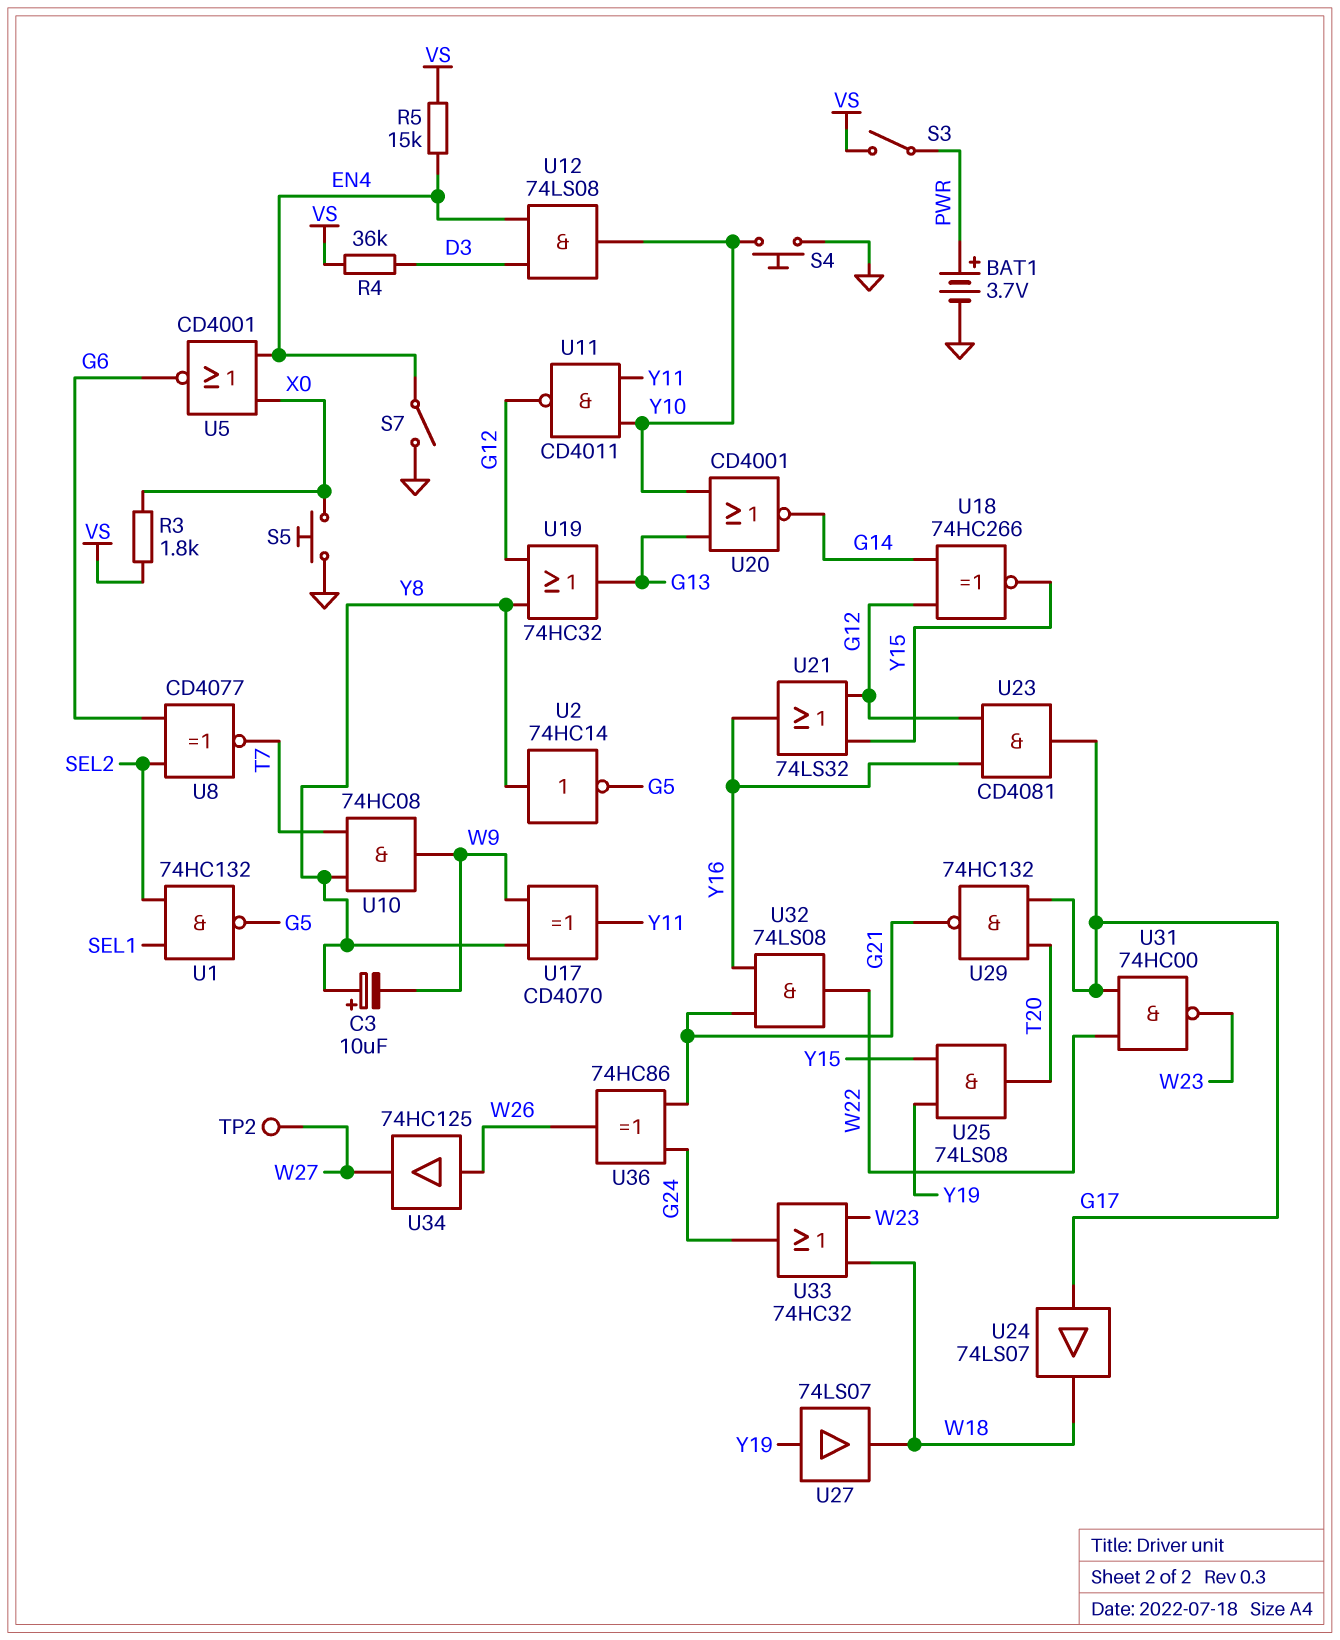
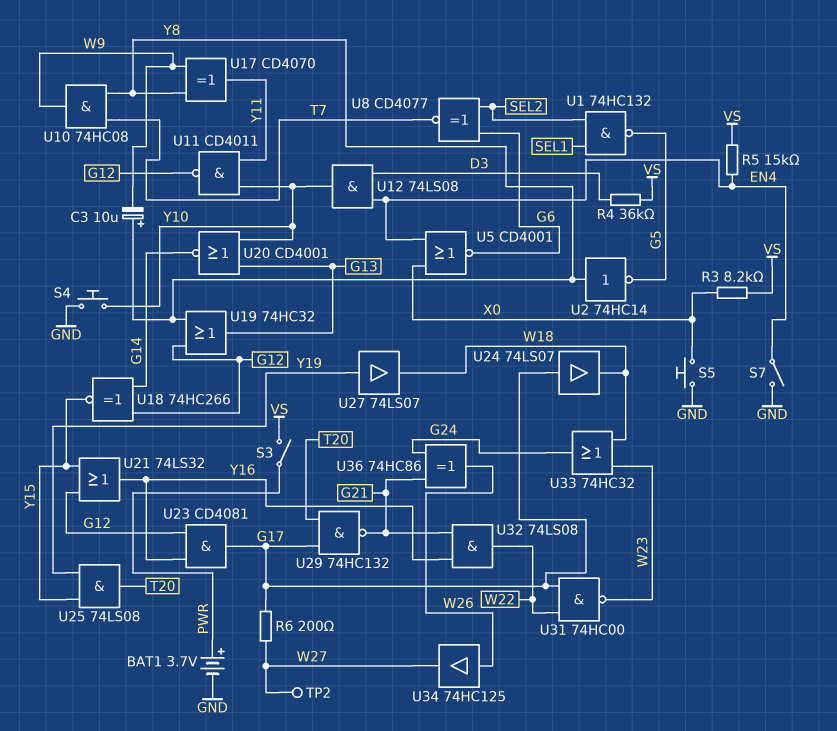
R3: 1.8k (VS, X0) -> 8.2k (VS, X0)
R6: none -> 200 (G17, W27)

